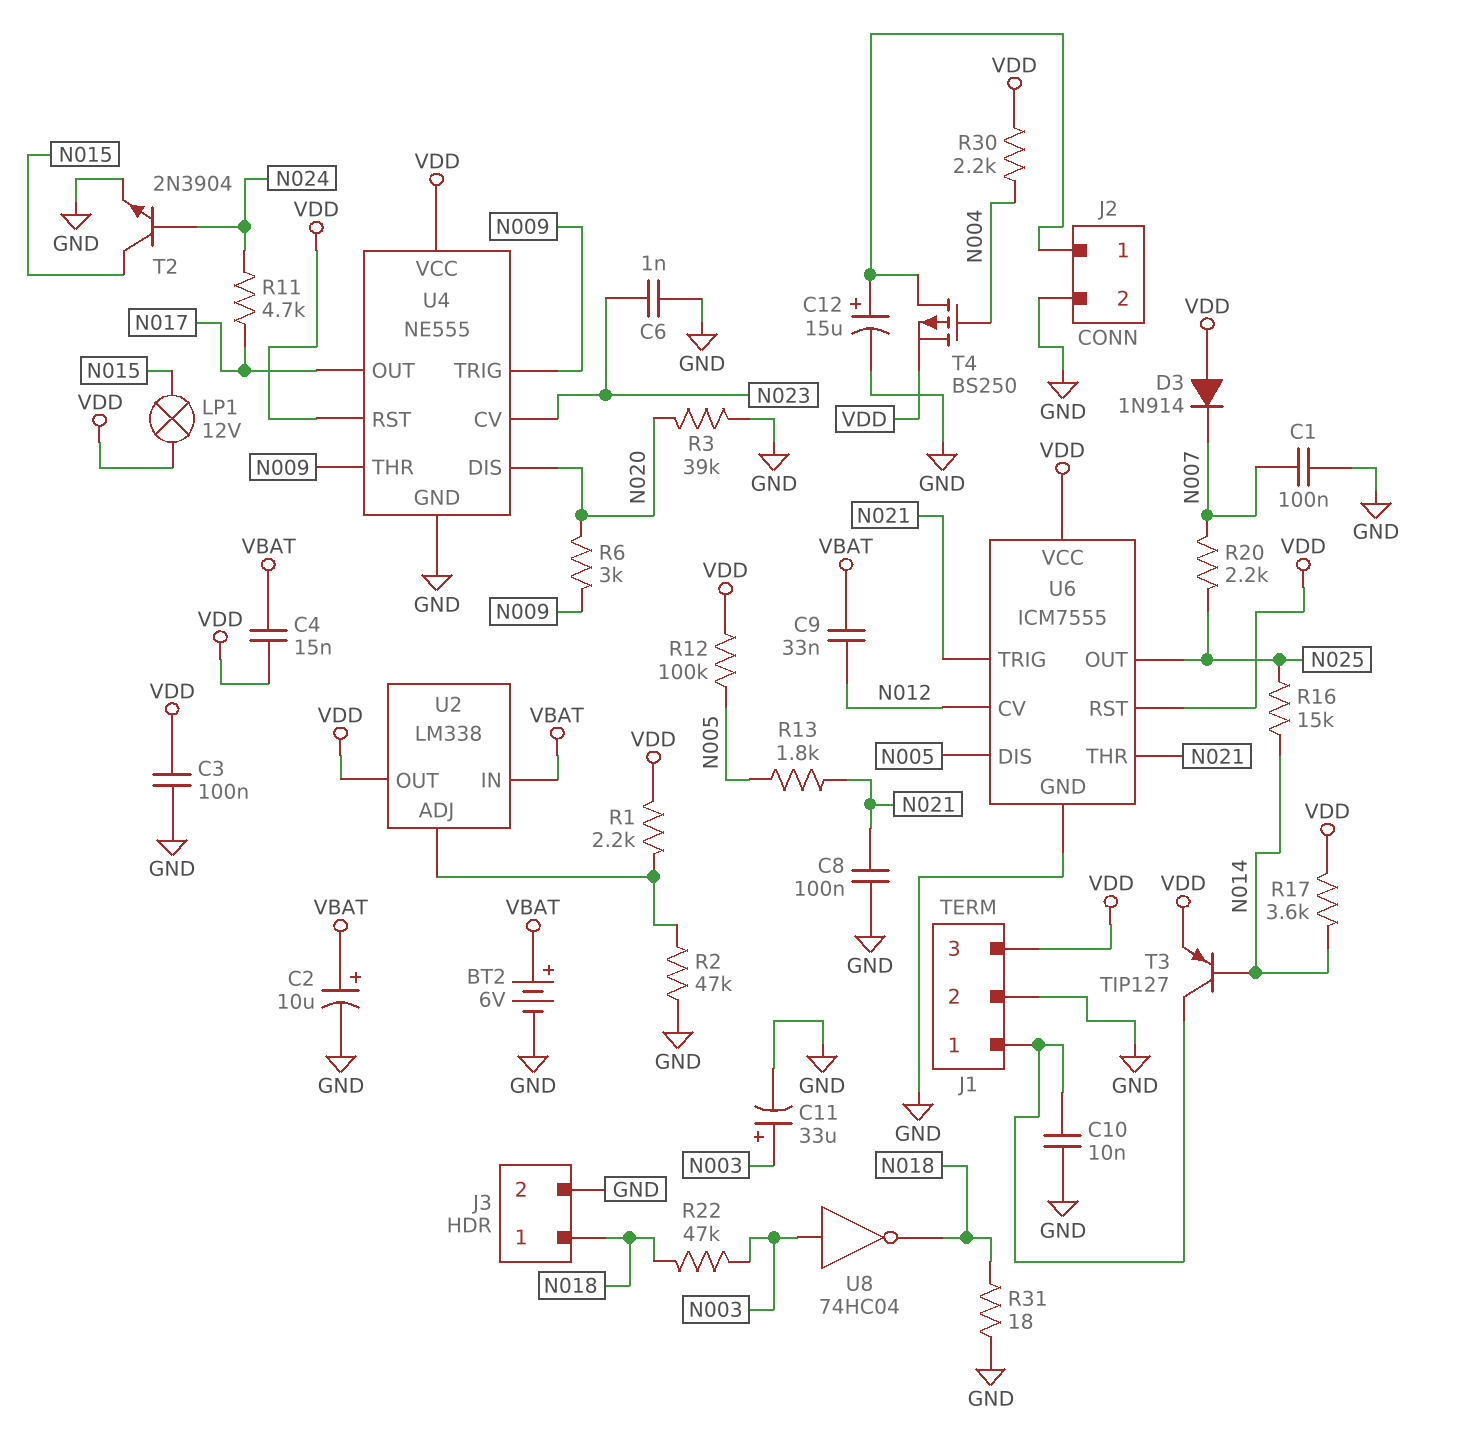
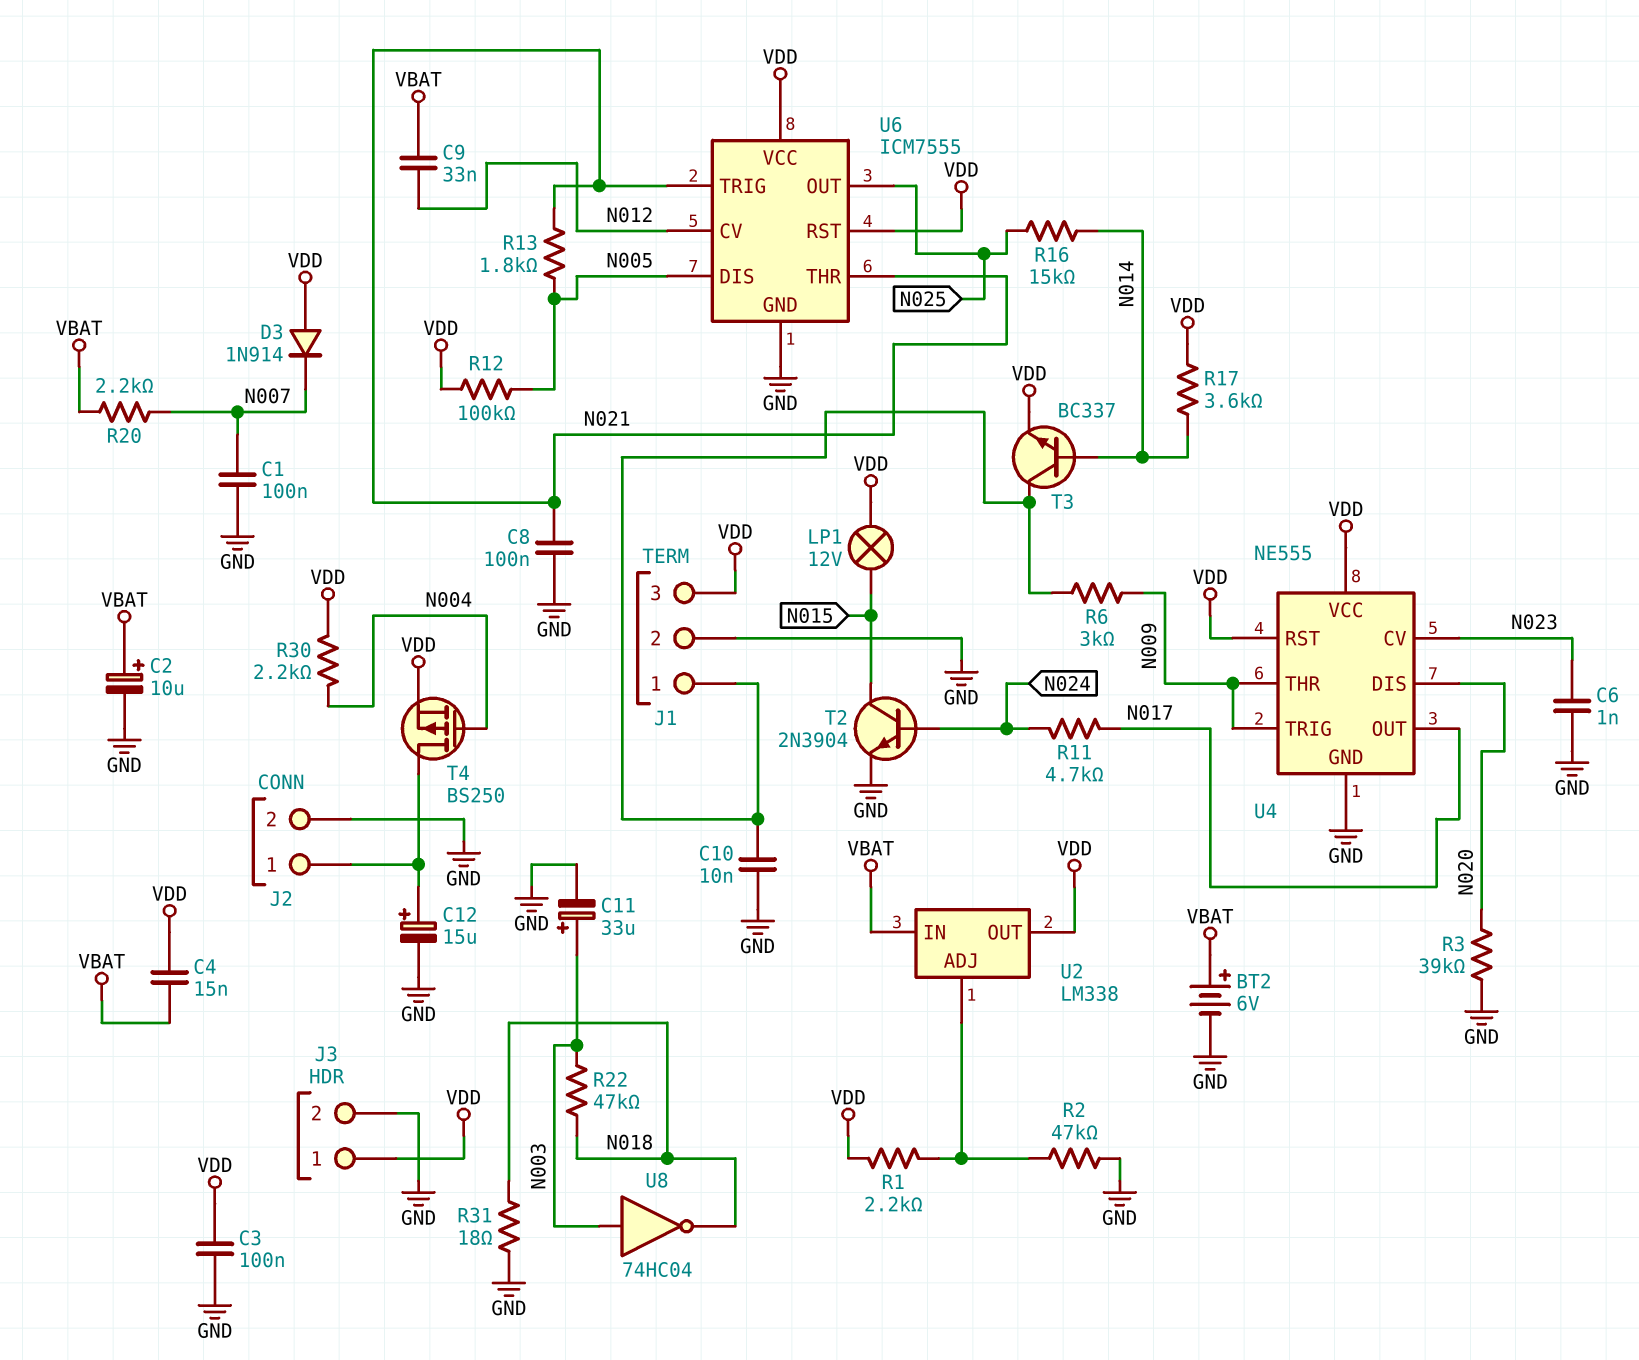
J3 pin 1: N018 -> VDD
R6: 3k (N009, N020) -> 3k (J1/1, N009)
R20: 2.2k (N007, N025) -> 2.2k (N007, VBAT)
T3: PNP TIP127 (B N014, C J1/1, E VDD) -> NPN BC337 (B N014, C J1/1, E VDD)

